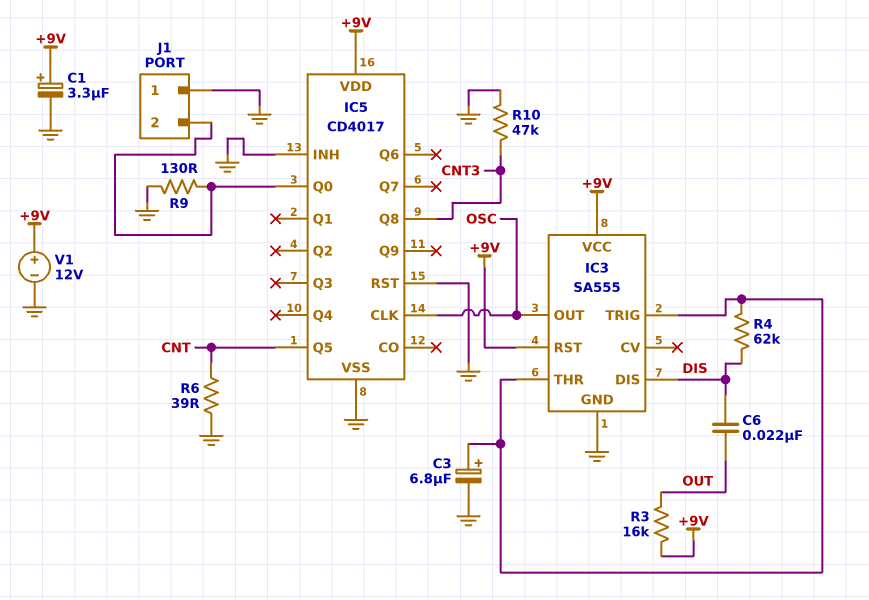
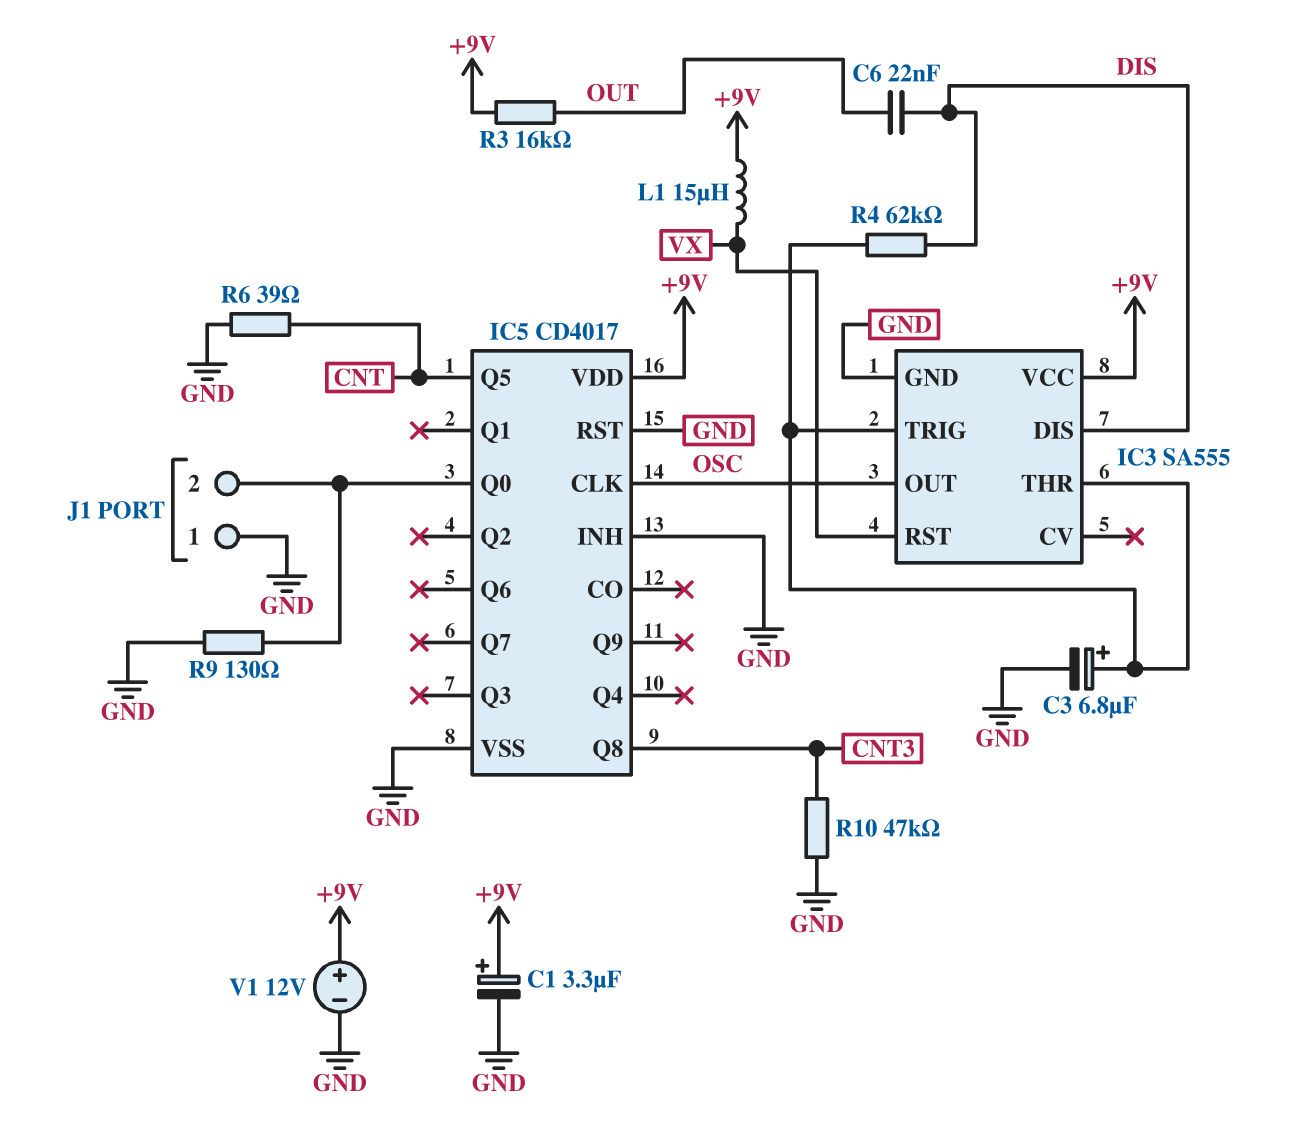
IC3 pin RST: +9V -> VX
L1: none -> 15uH (+9V, VX)

